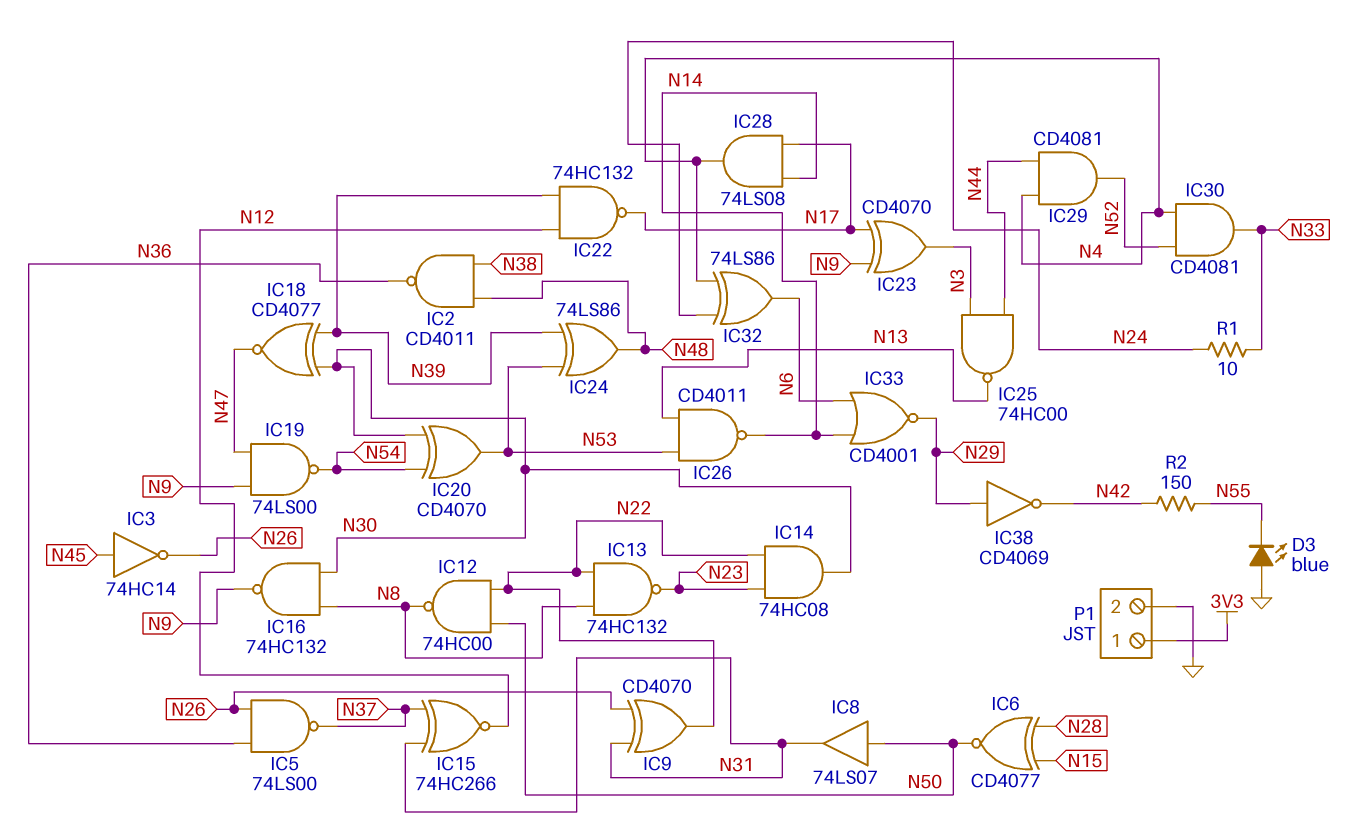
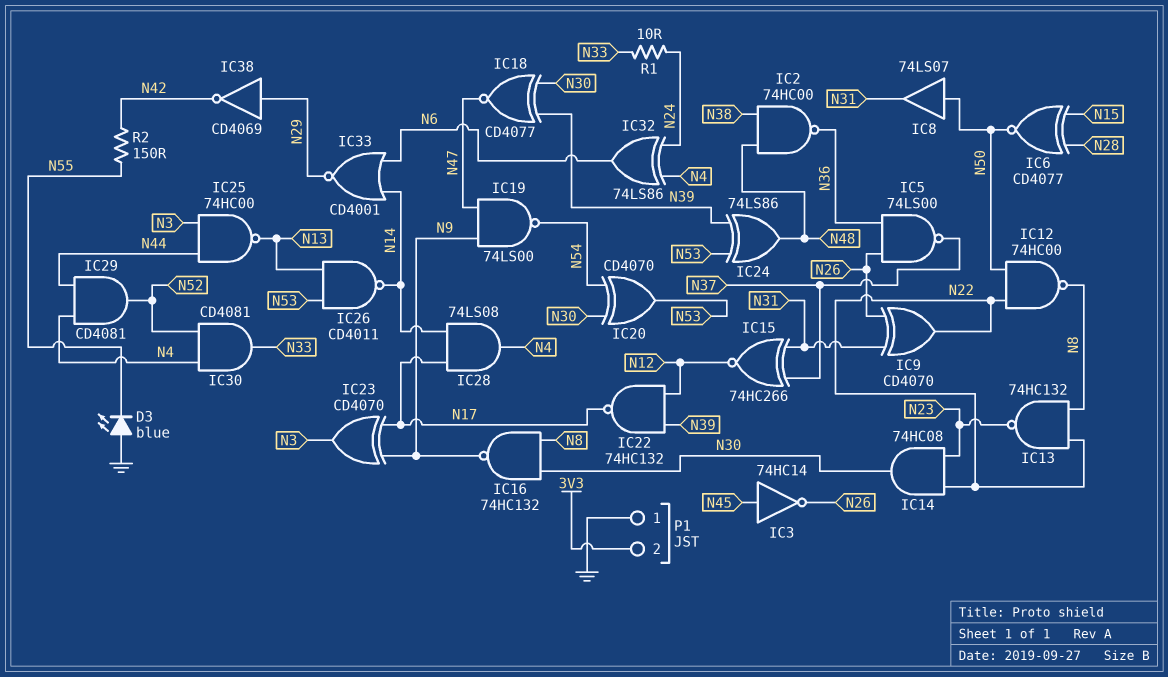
IC2: NAND CD4011 (in N38, in N48, out N36) -> NAND 74HC00 (in N38, in N48, out N36)
P1 pin 1: 3V3 -> GND
P1 pin 2: GND -> 3V3

